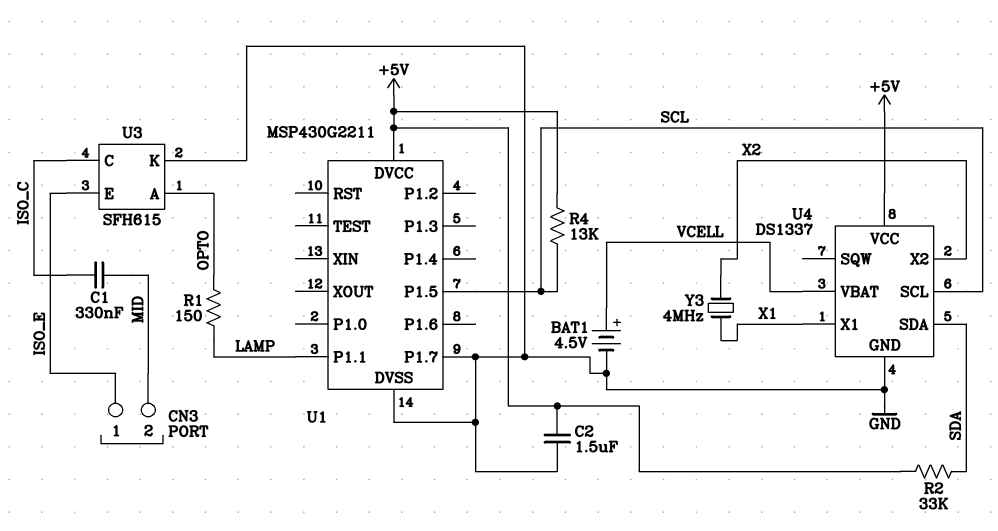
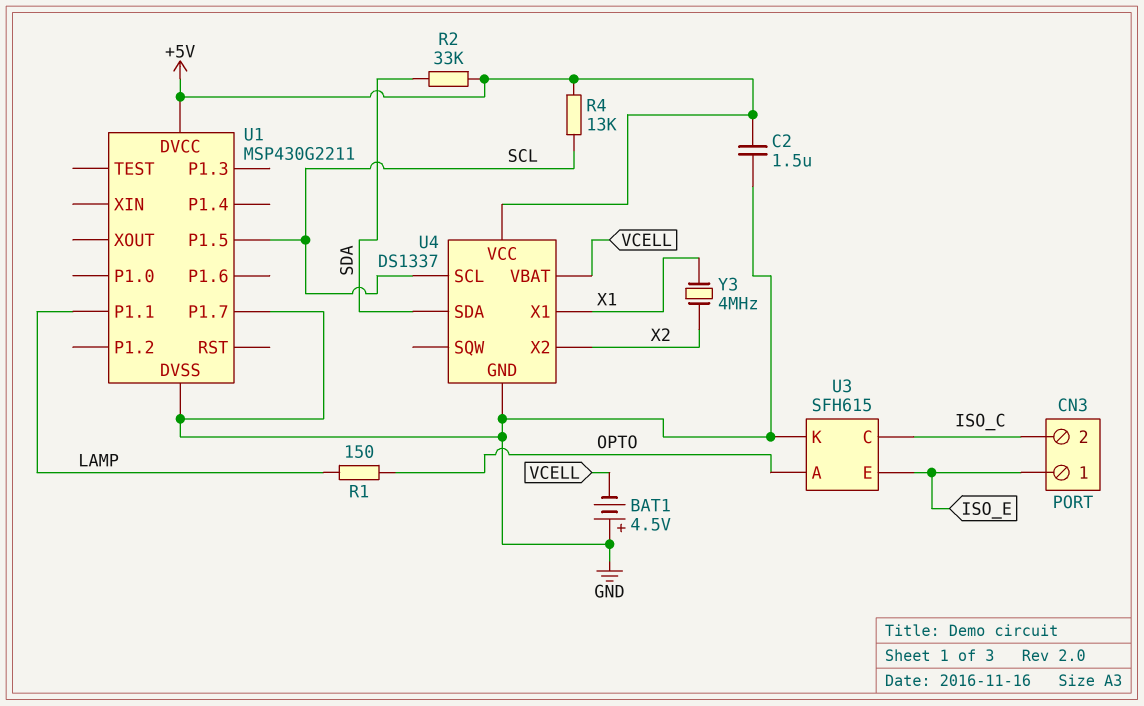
BAT1: 4.5V (plus VCELL, minus GND) -> 4.5V (plus GND, minus VCELL)
C1: 330nF (ISO_C, MID) -> none
CN3 pin 2: MID -> ISO_C

